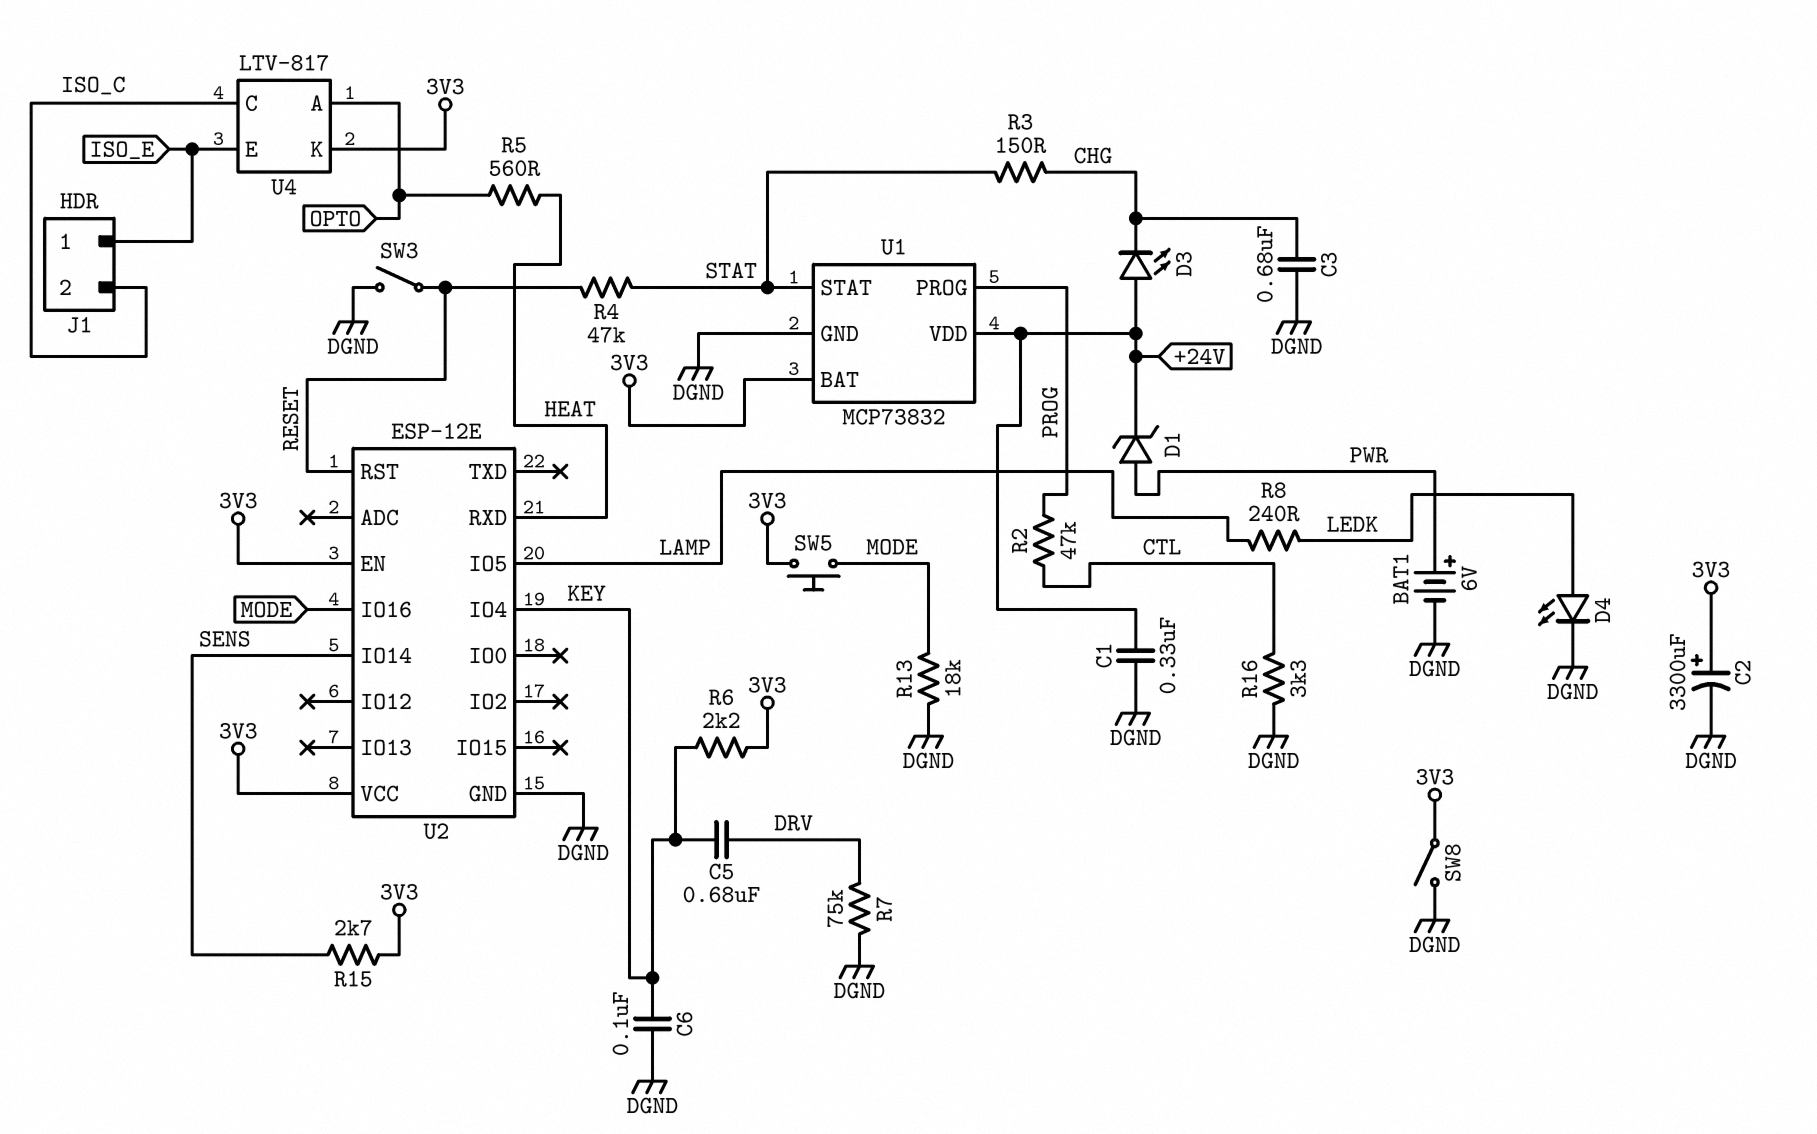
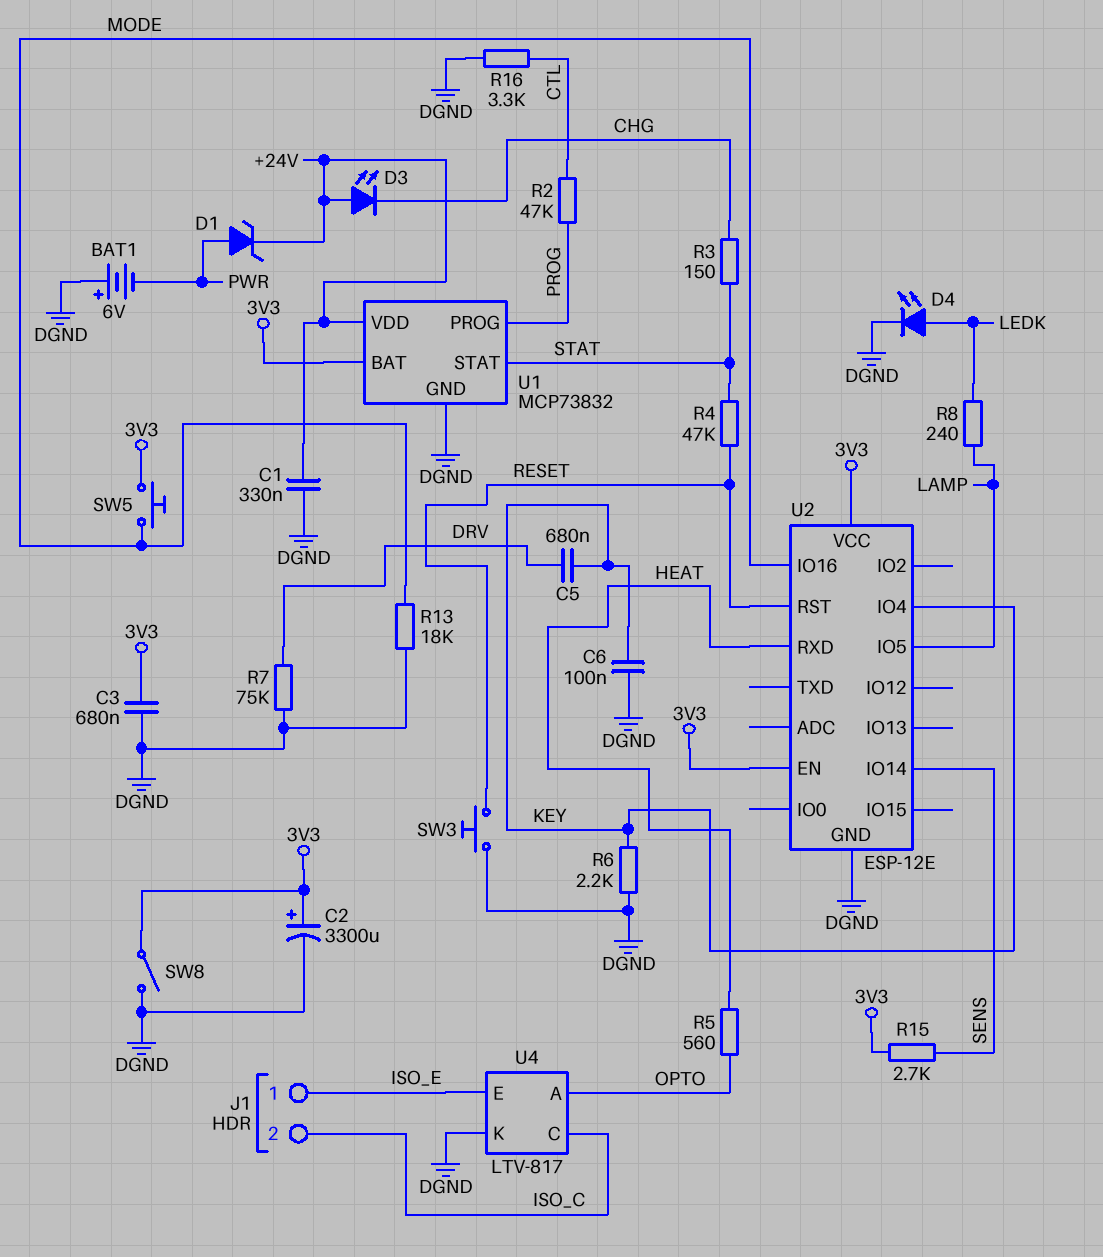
BAT1: 6V (plus PWR, minus DGND) -> 6V (plus DGND, minus PWR)
C3: 680nF (CHG, DGND) -> 680nF (3V3, DGND)
R6: 2.2k (3V3, KEY) -> 2.2k (DGND, KEY)
SW3: switch (DGND, RESET) -> button (DGND, RESET)
U4 pin K: 3V3 -> DGND

